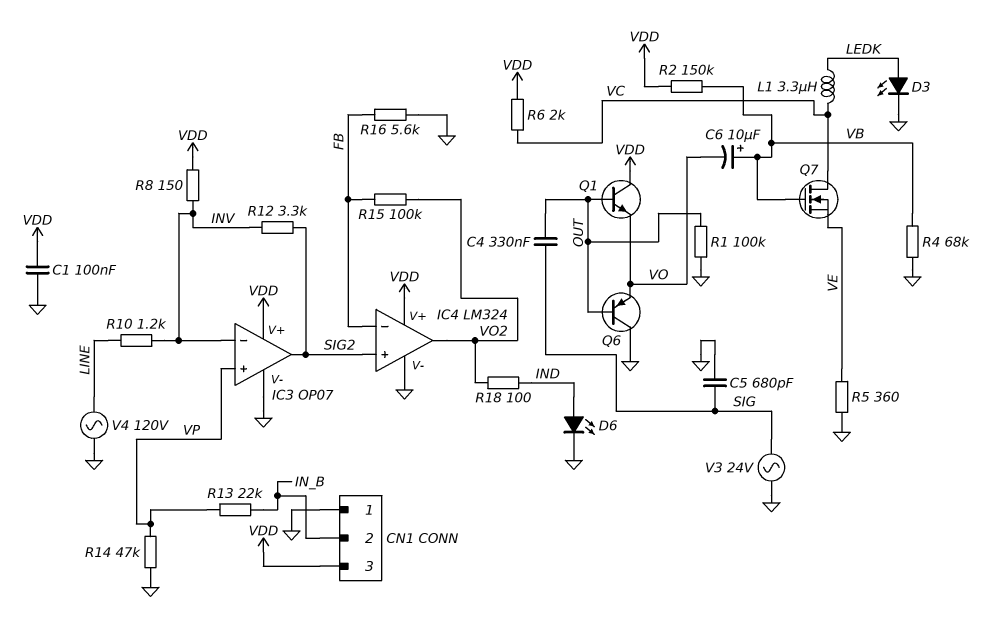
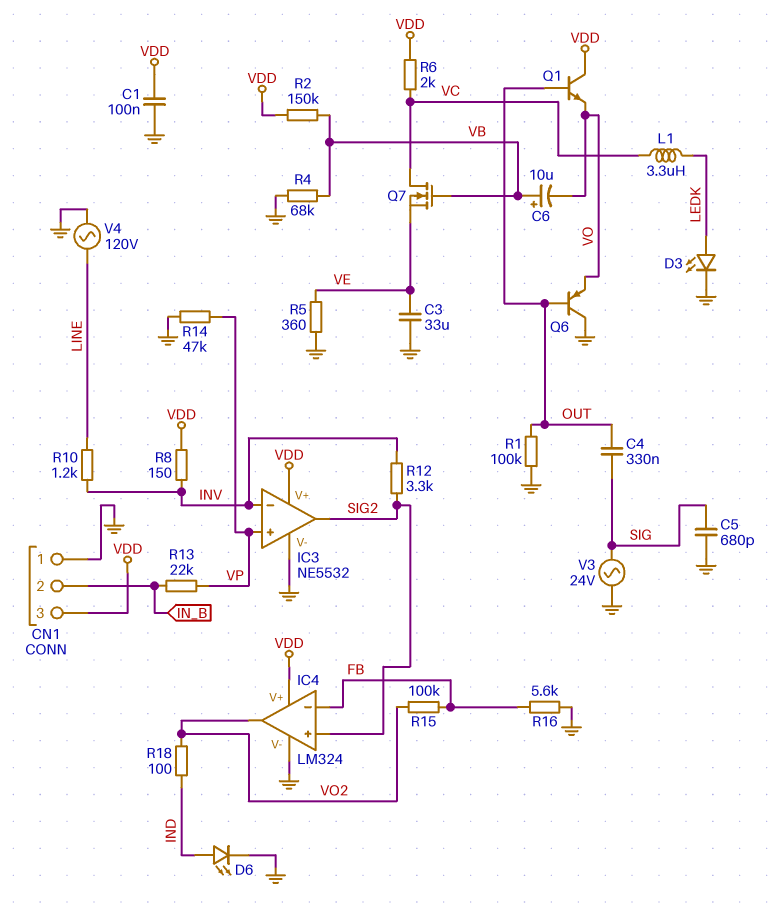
C3: none -> 33uF (GND, VE)
IC3: OP07 -> NE5532

